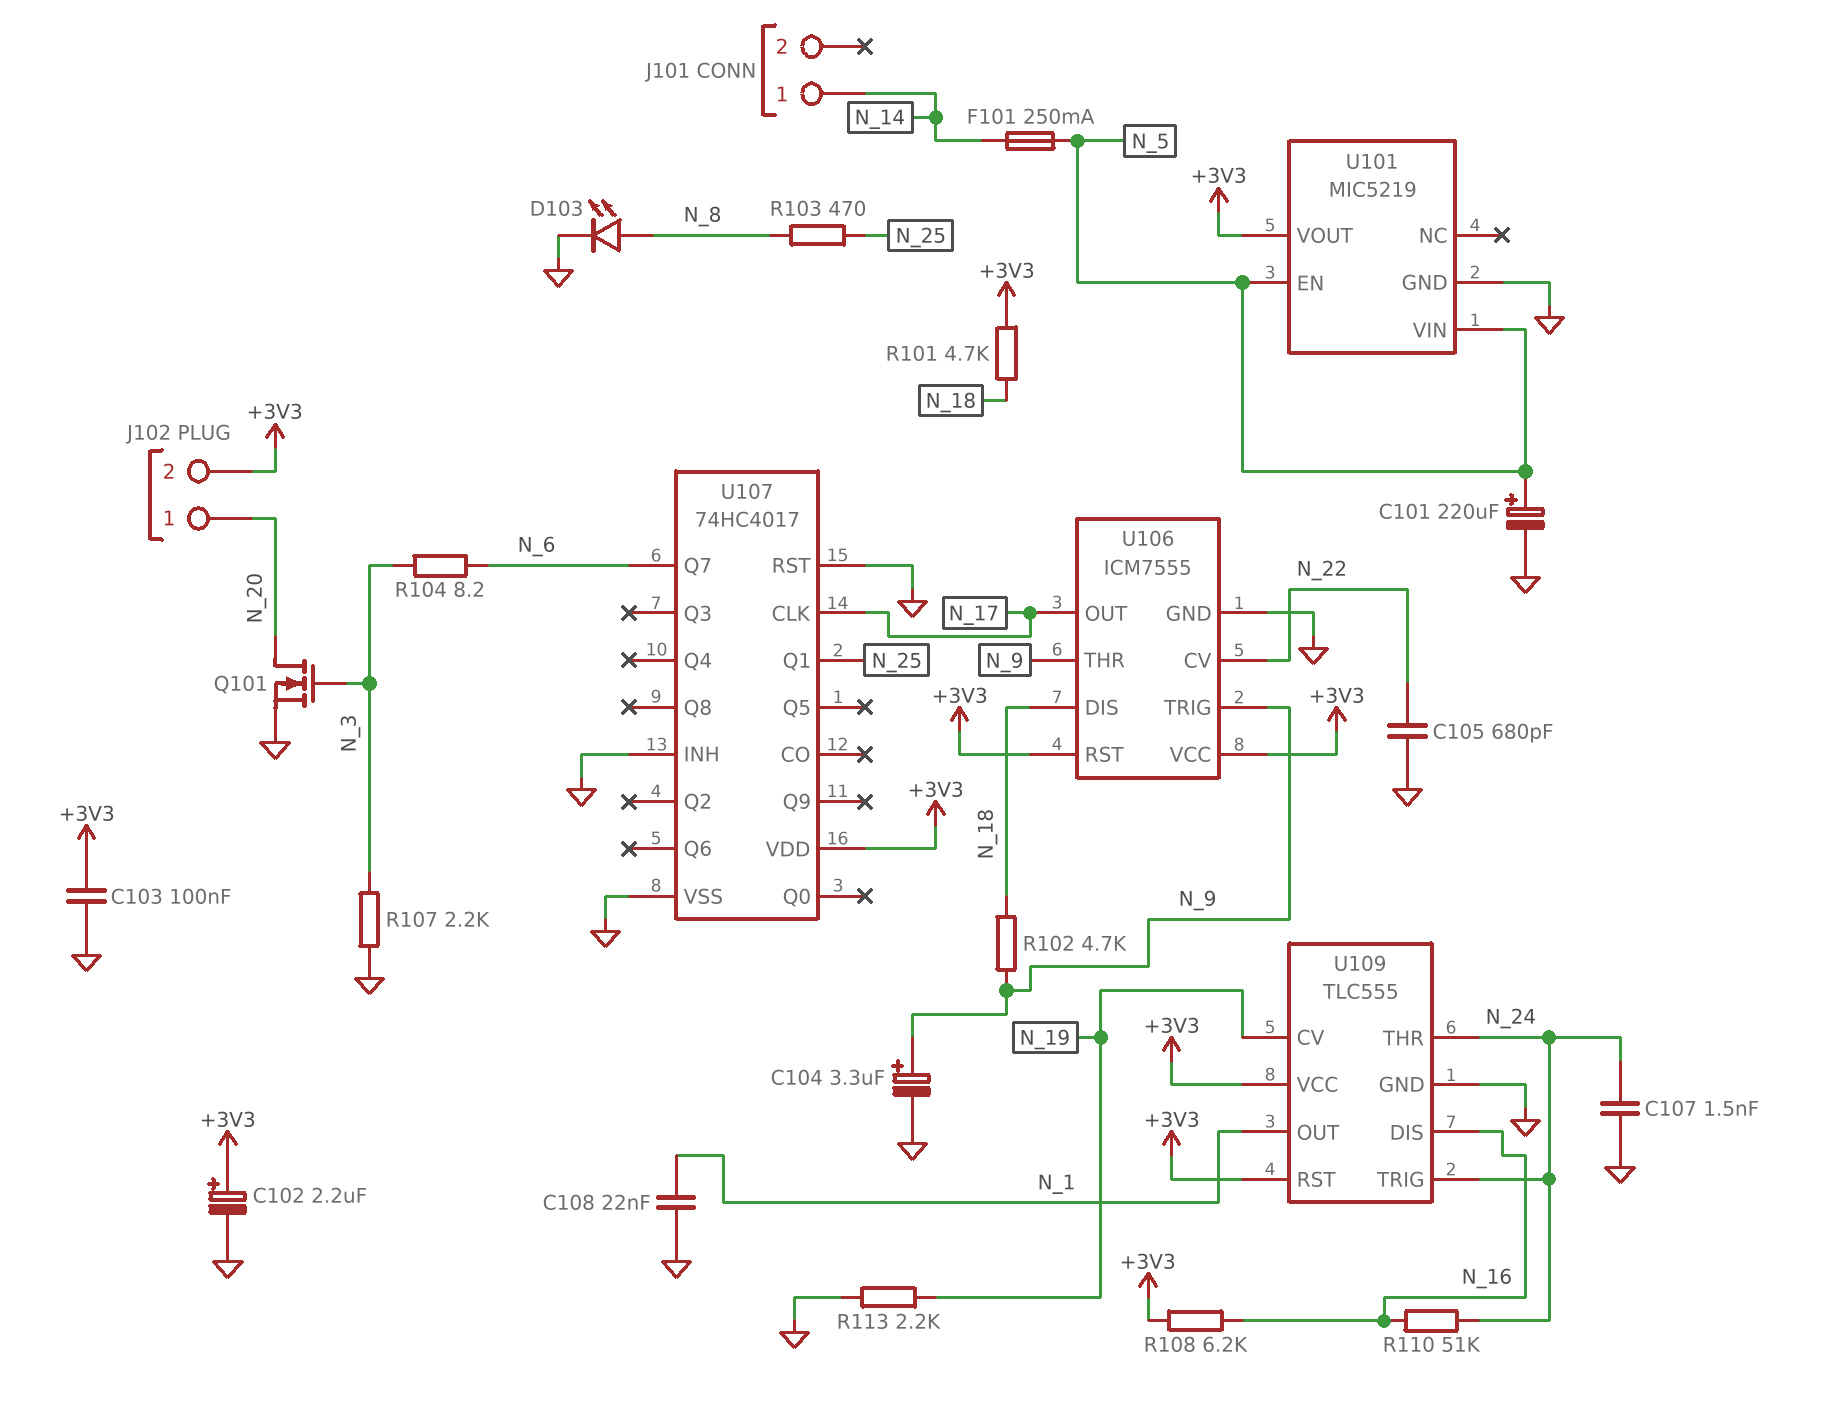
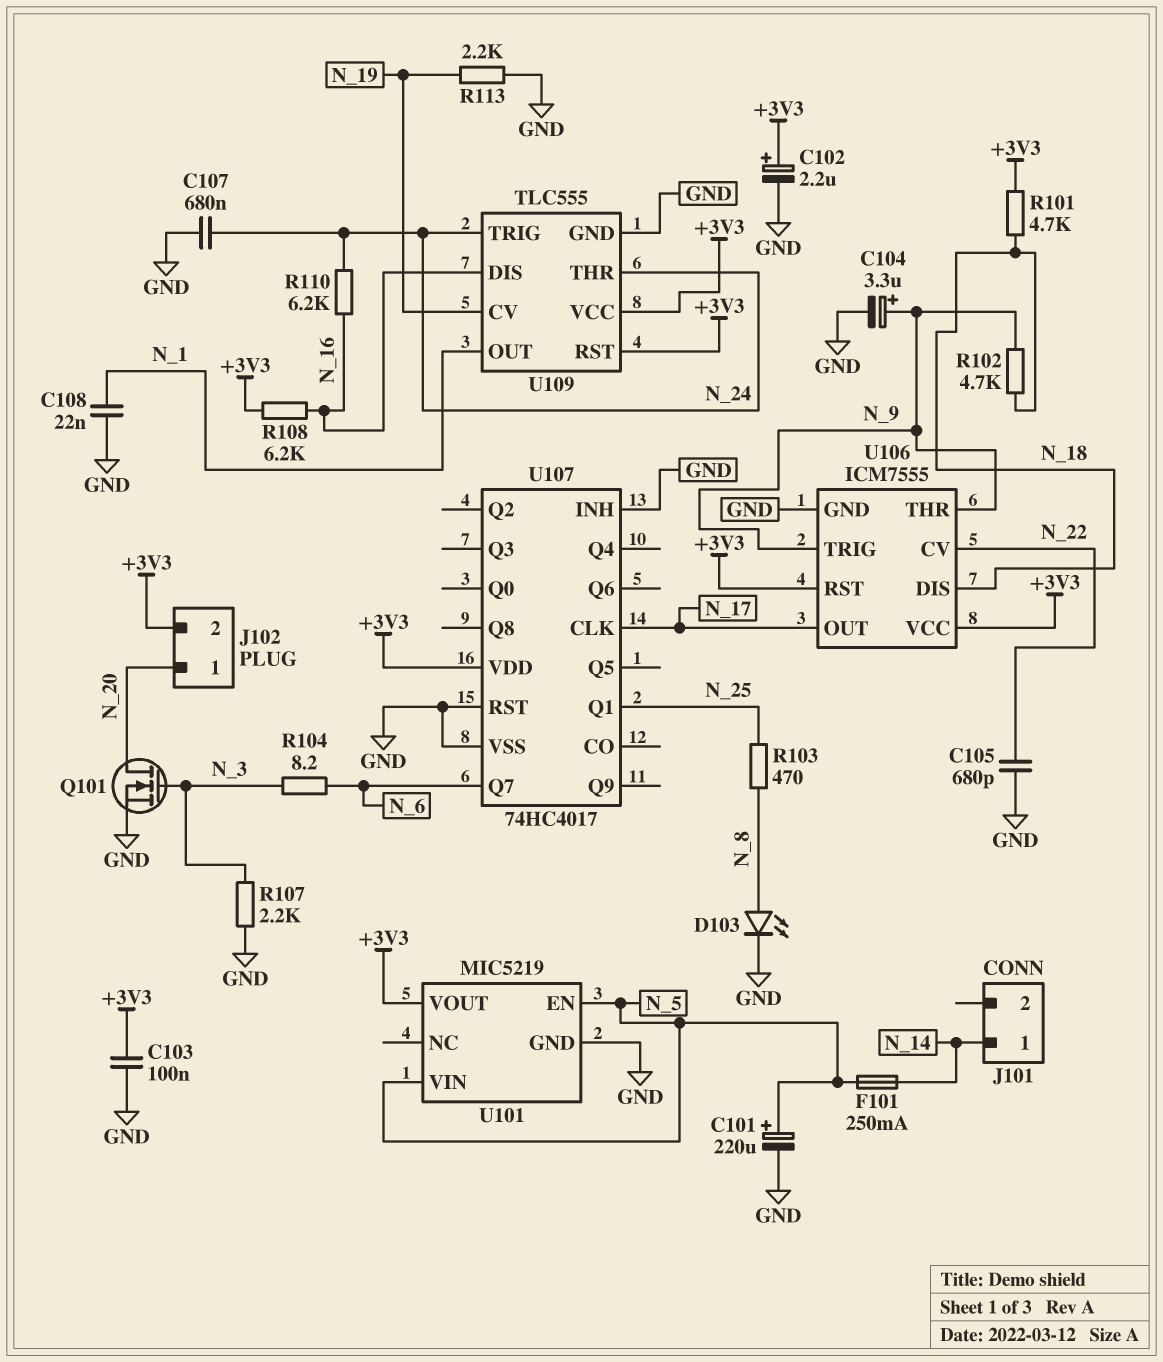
C107: 1.5nF (GND, N_24) -> 680nF (GND, N_24)
R110: 51k (N_16, N_24) -> 6.2k (N_16, N_24)

